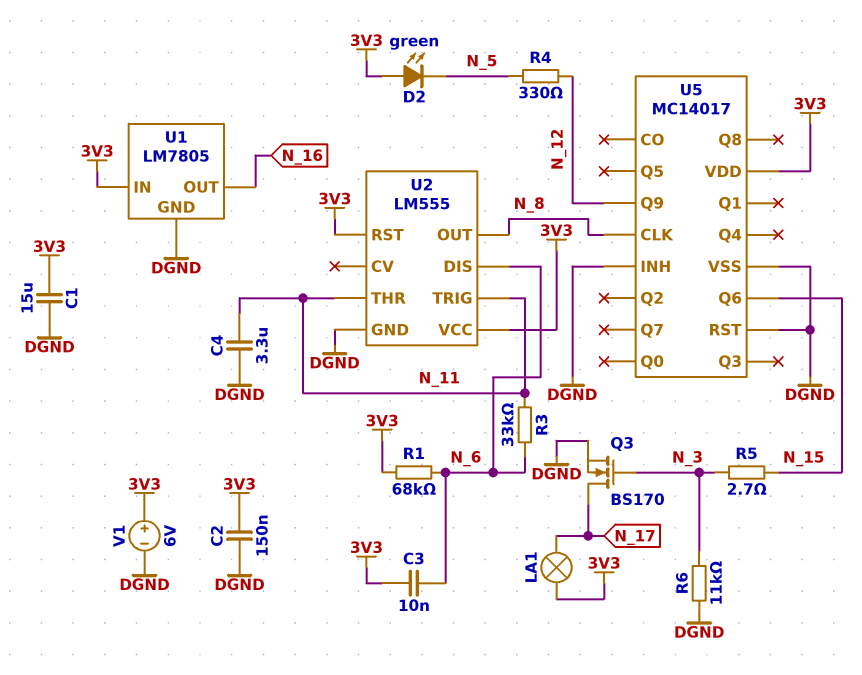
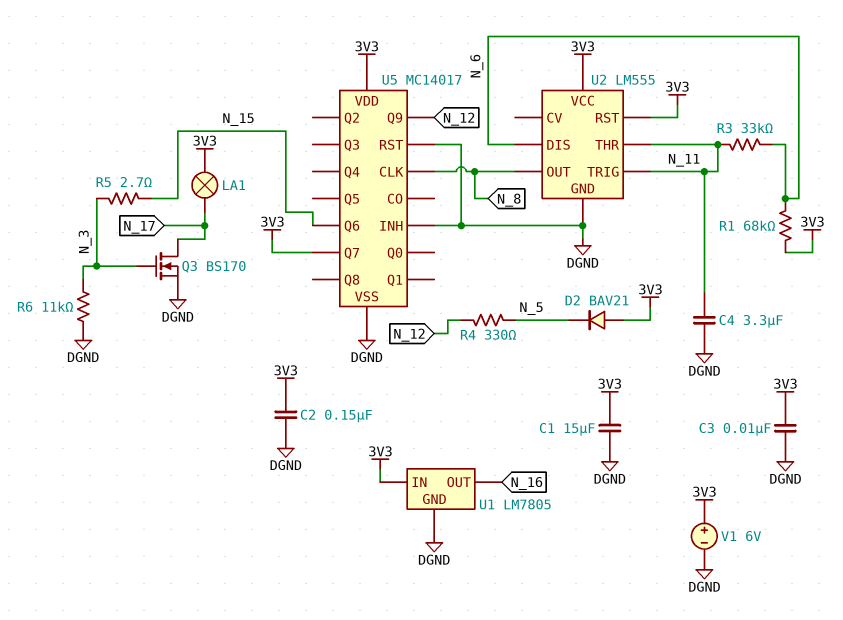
C3: 10nF (3V3, N_6) -> 10nF (3V3, DGND)
D2: LED green (A 3V3, K N_5) -> diode BAV21 (A 3V3, K N_5)
U5 pin Q7: none -> 3V3

